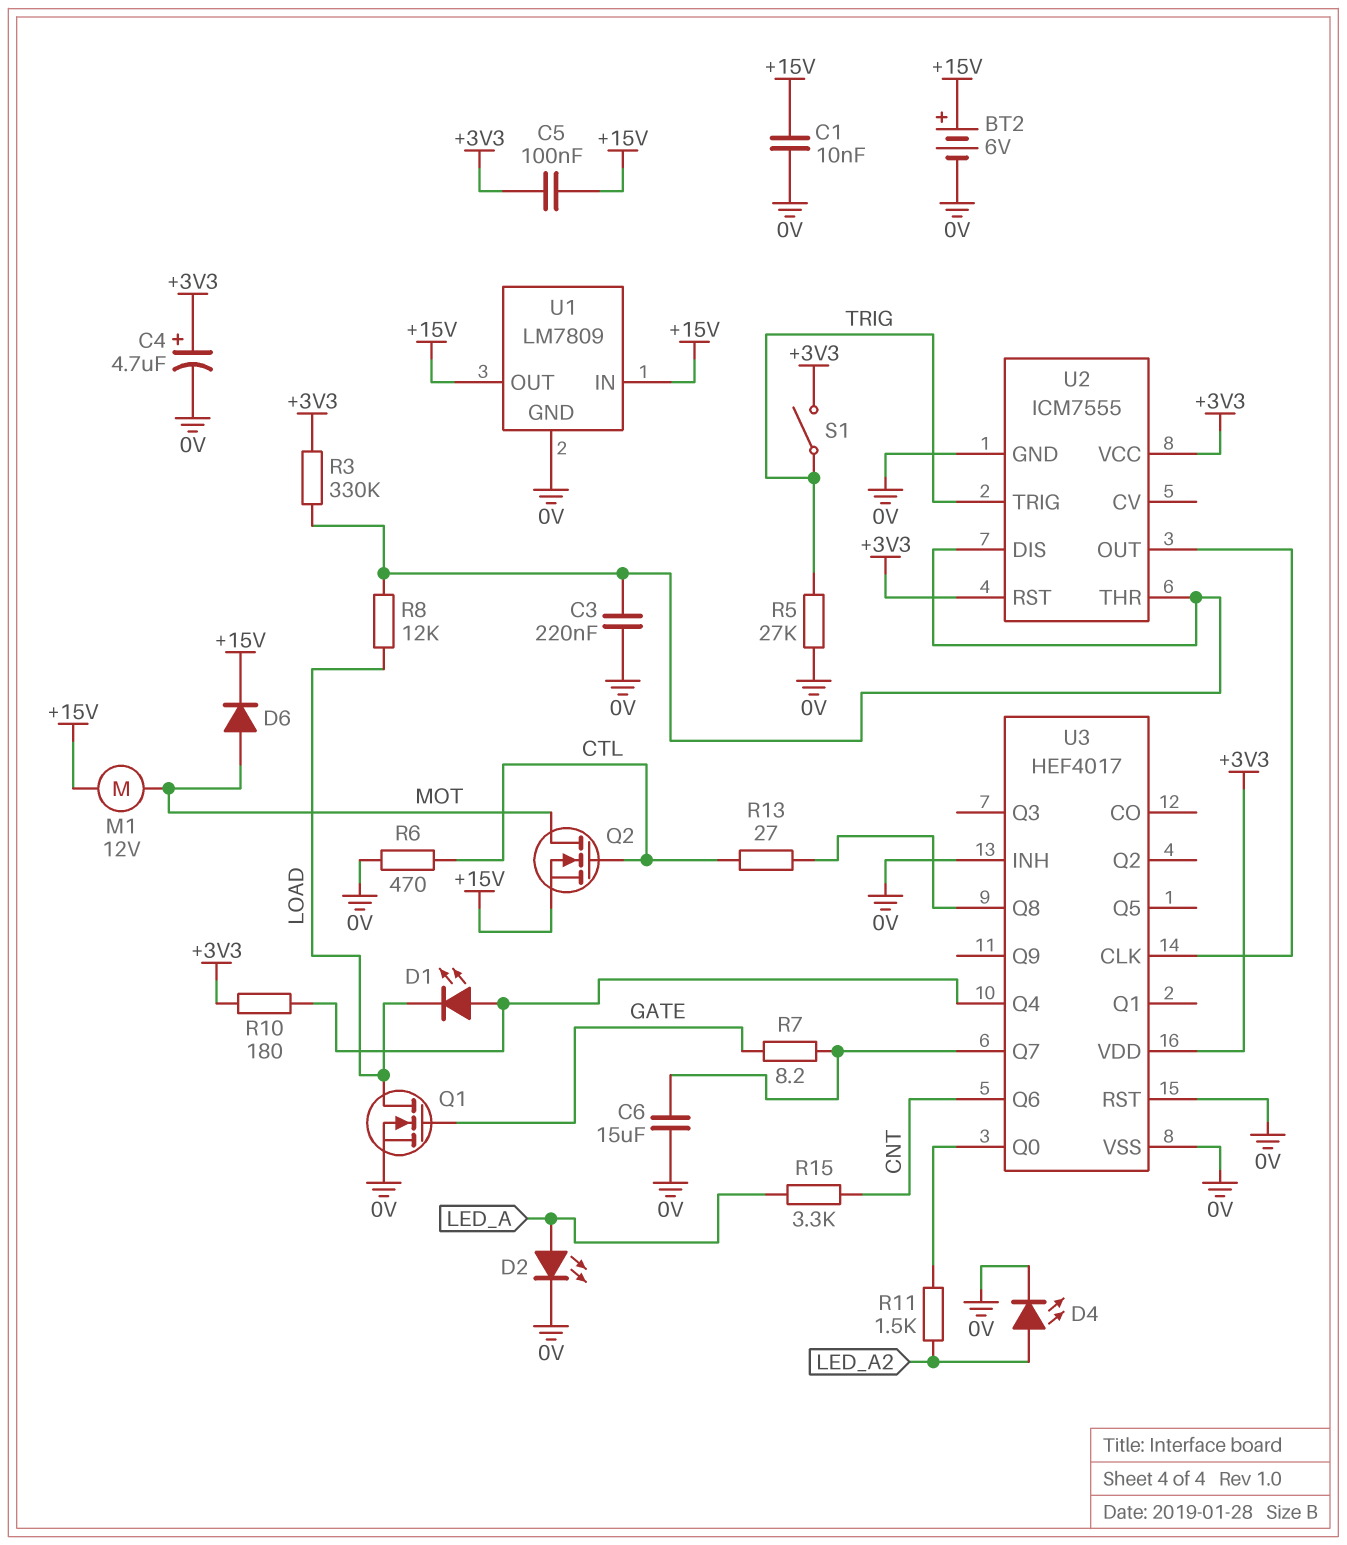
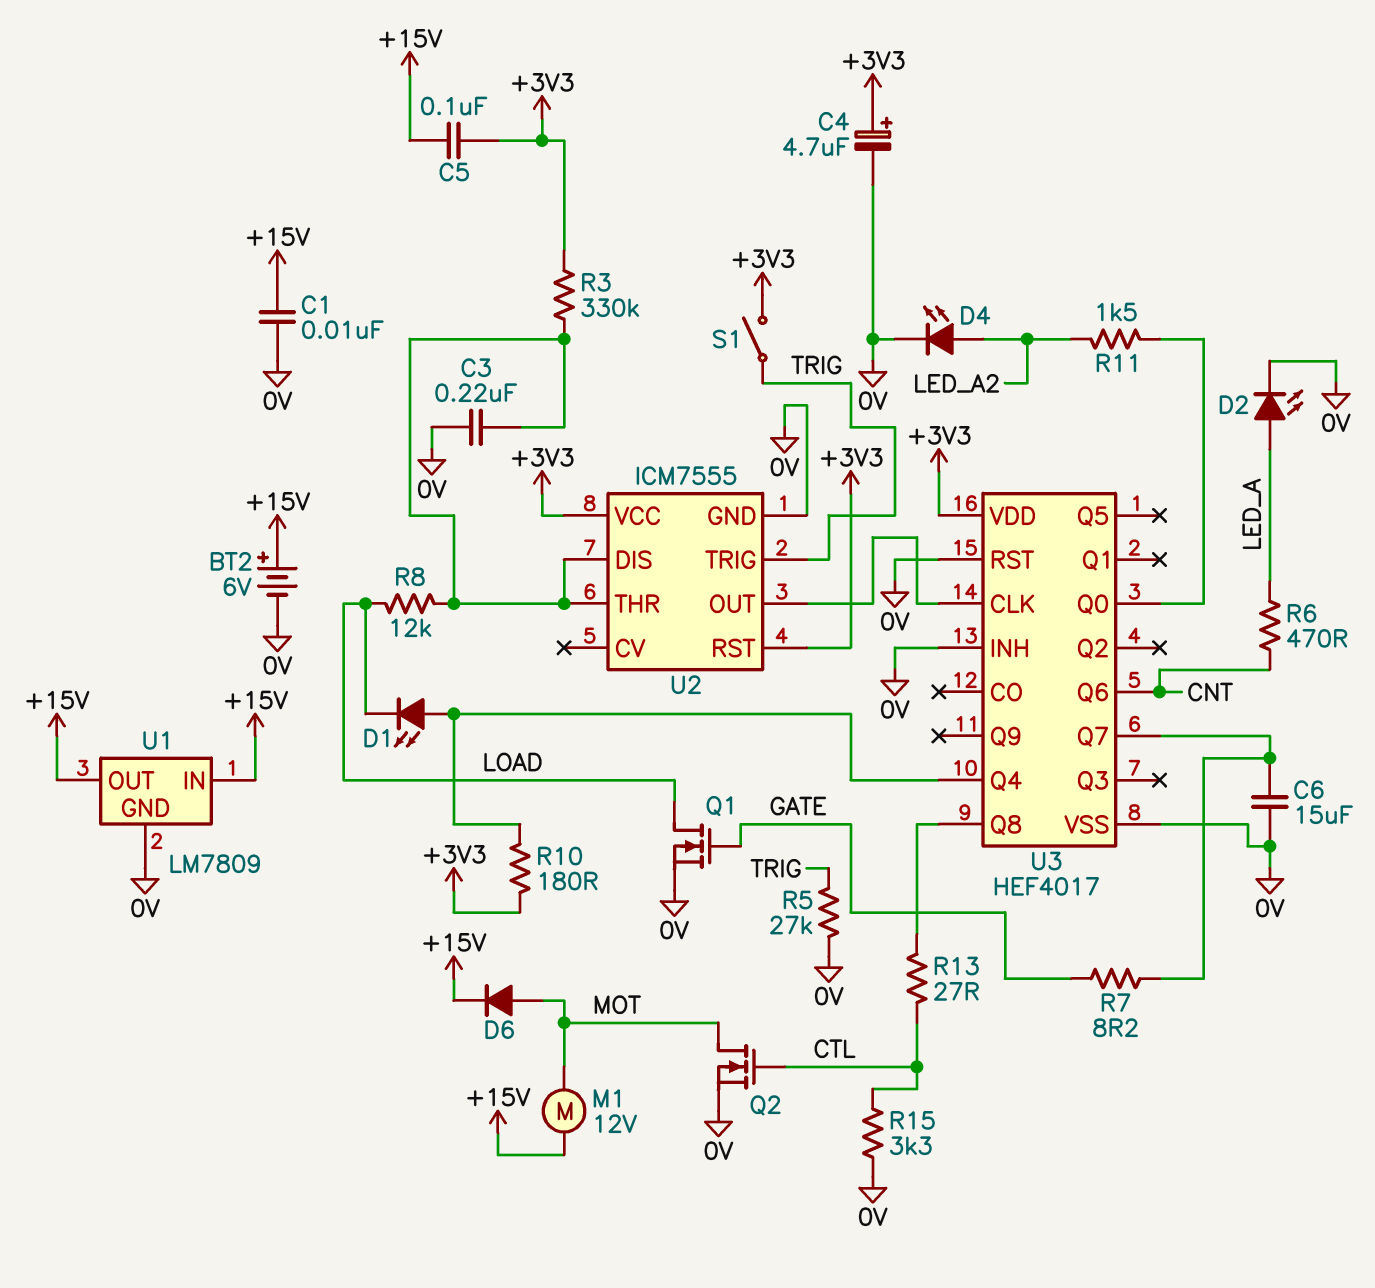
Q2: NMOS (G CTL, D MOT, S +15V) -> NMOS (G CTL, D MOT, S 0V)
R6: 470 (0V, CTL) -> 470 (CNT, LED_A)
R15: 3.3k (CNT, LED_A) -> 3.3k (0V, CTL)

